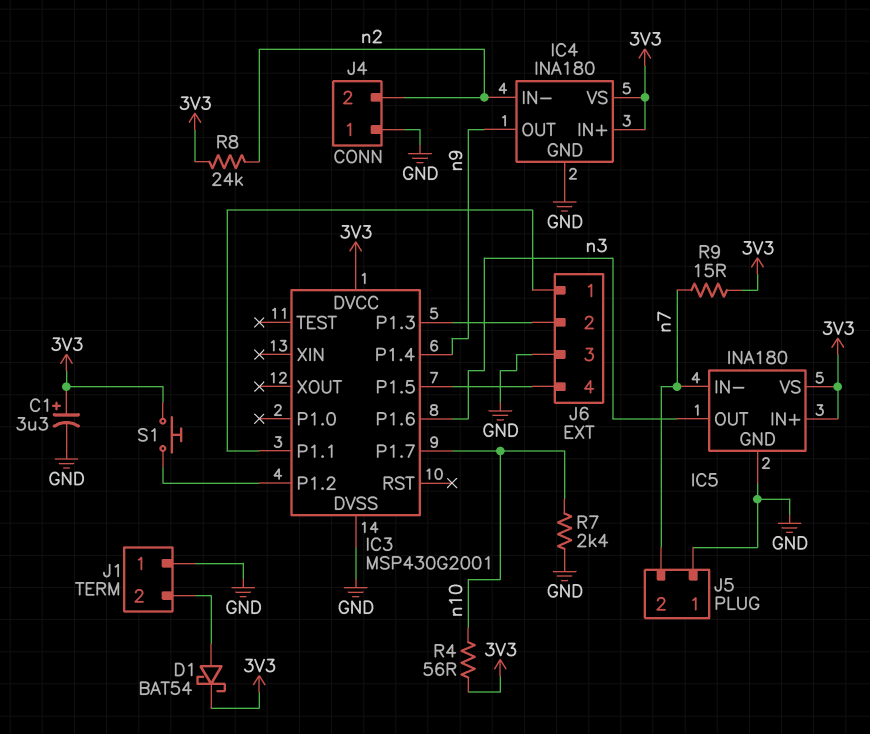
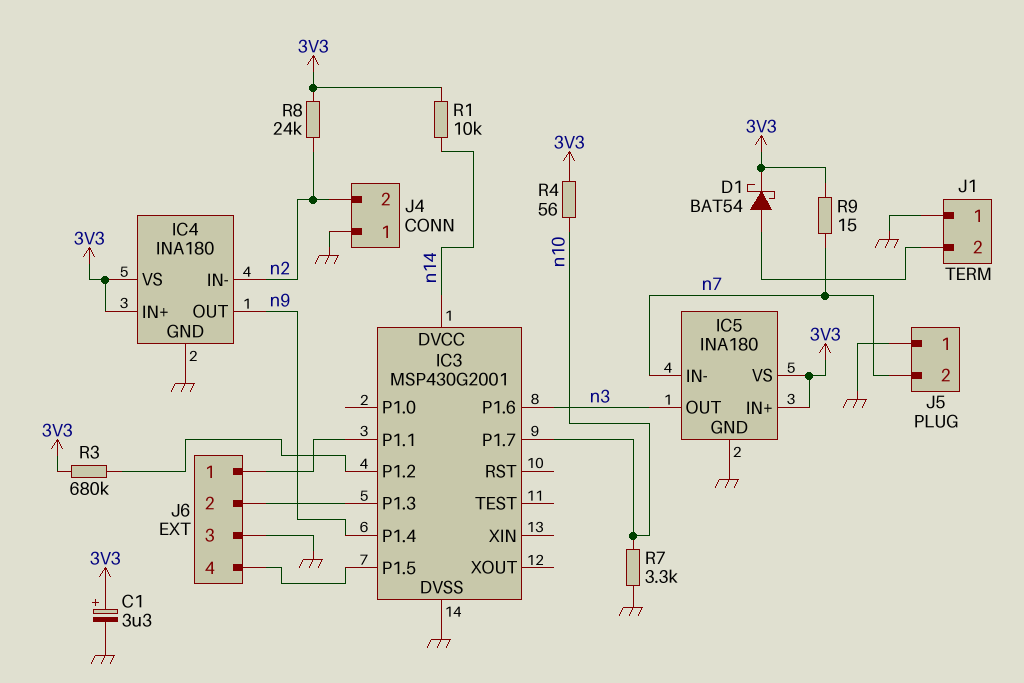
IC3 pin DVCC: 3V3 -> n14
R1: none -> 10k (3V3, n14)
R3: none -> 680k (3V3, IC3/P1.2)
R7: 2.4k (GND, n10) -> 3.3k (GND, n10)
S1: button (3V3, IC3/P1.2) -> none

